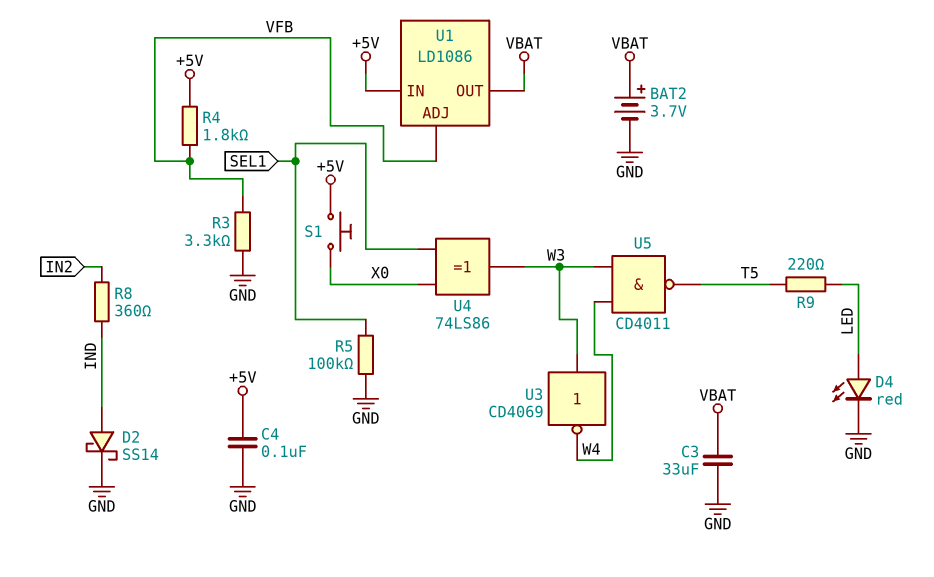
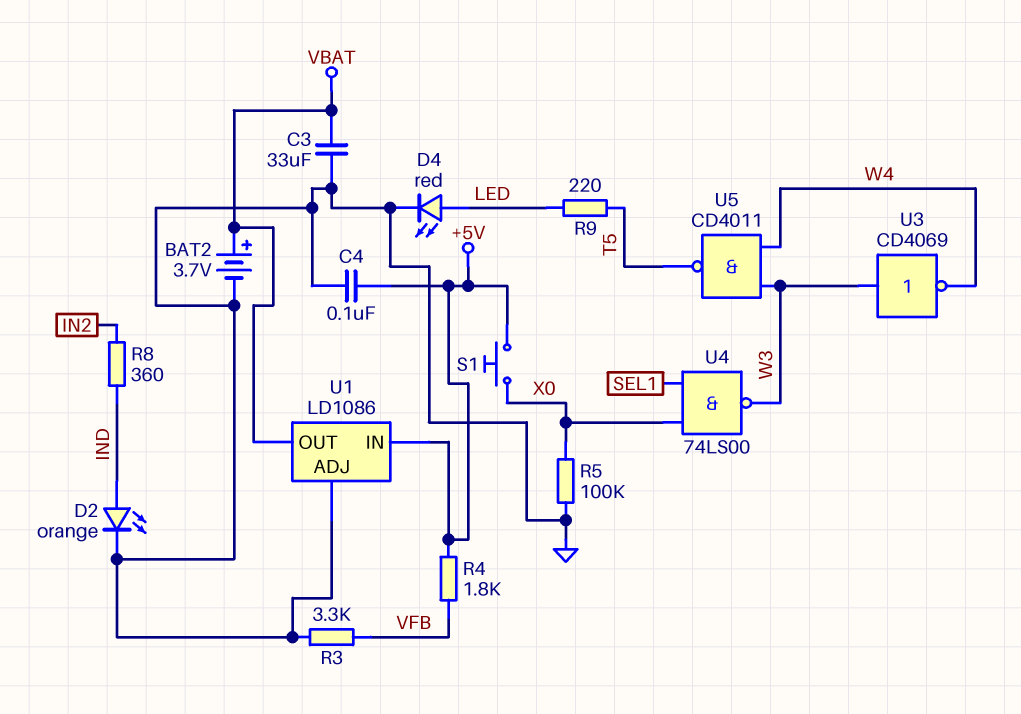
D2: schottky SS14 (A IND, K GND) -> LED orange (A IND, K GND)
R5: 100k (GND, SEL1) -> 100k (GND, X0)
U1 pin ADJ: VFB -> GND
U4: XOR 74LS86 (in SEL1, in X0, out W3) -> NAND 74LS00 (in SEL1, in X0, out W3)

